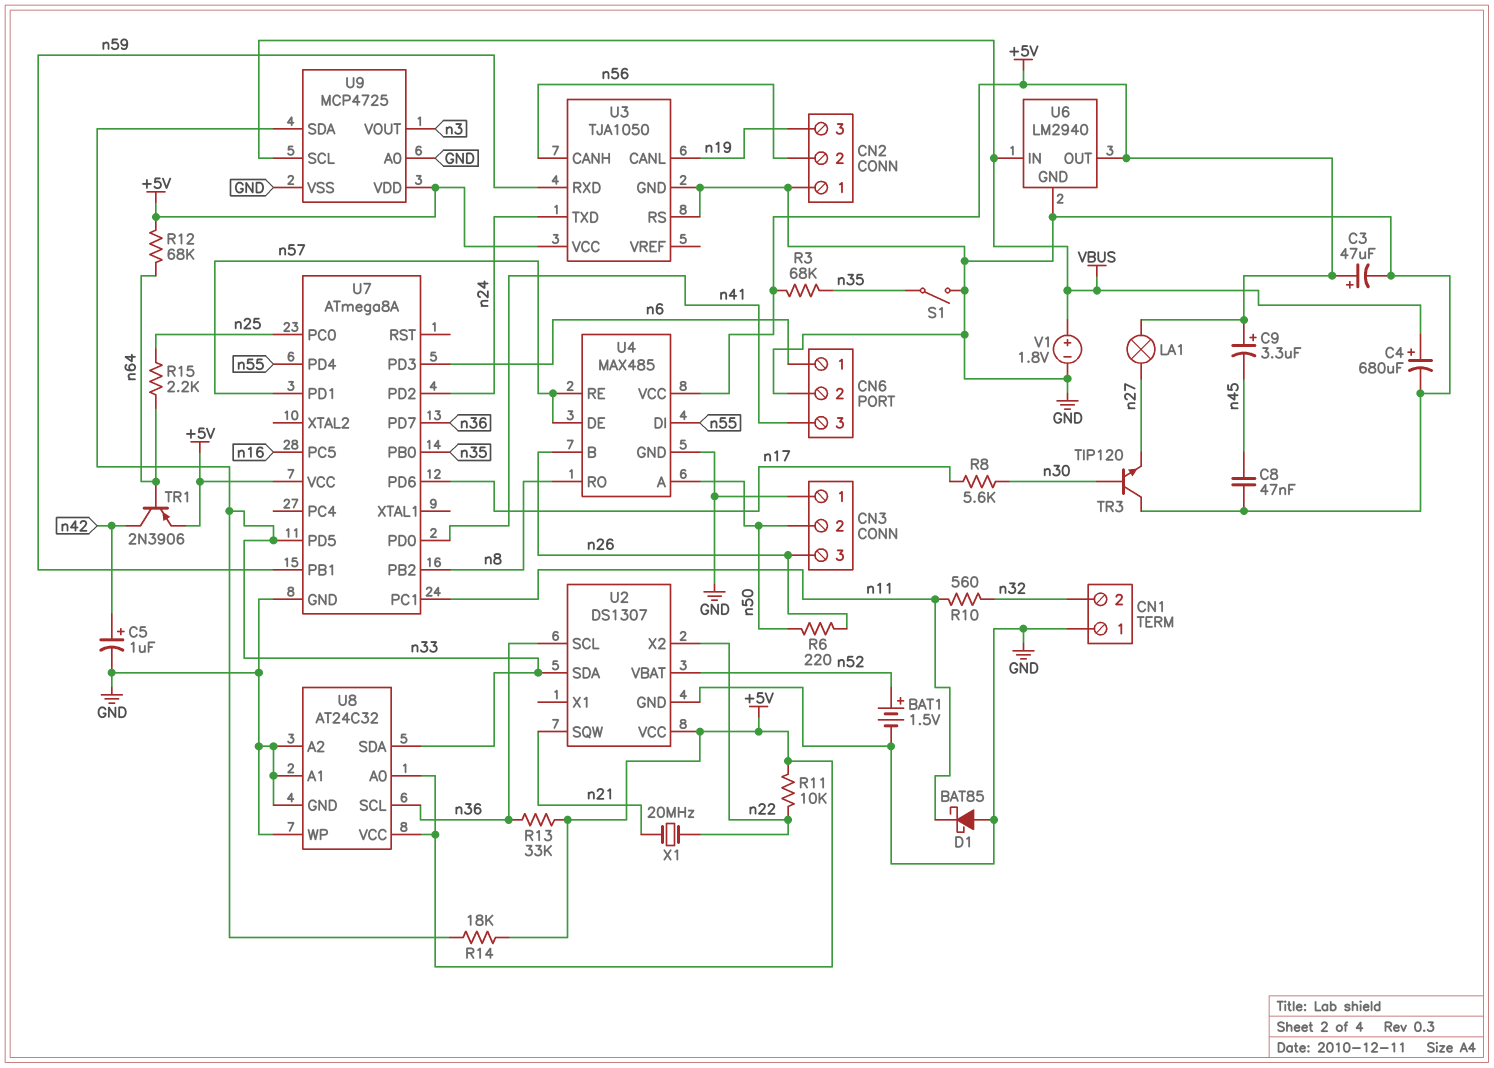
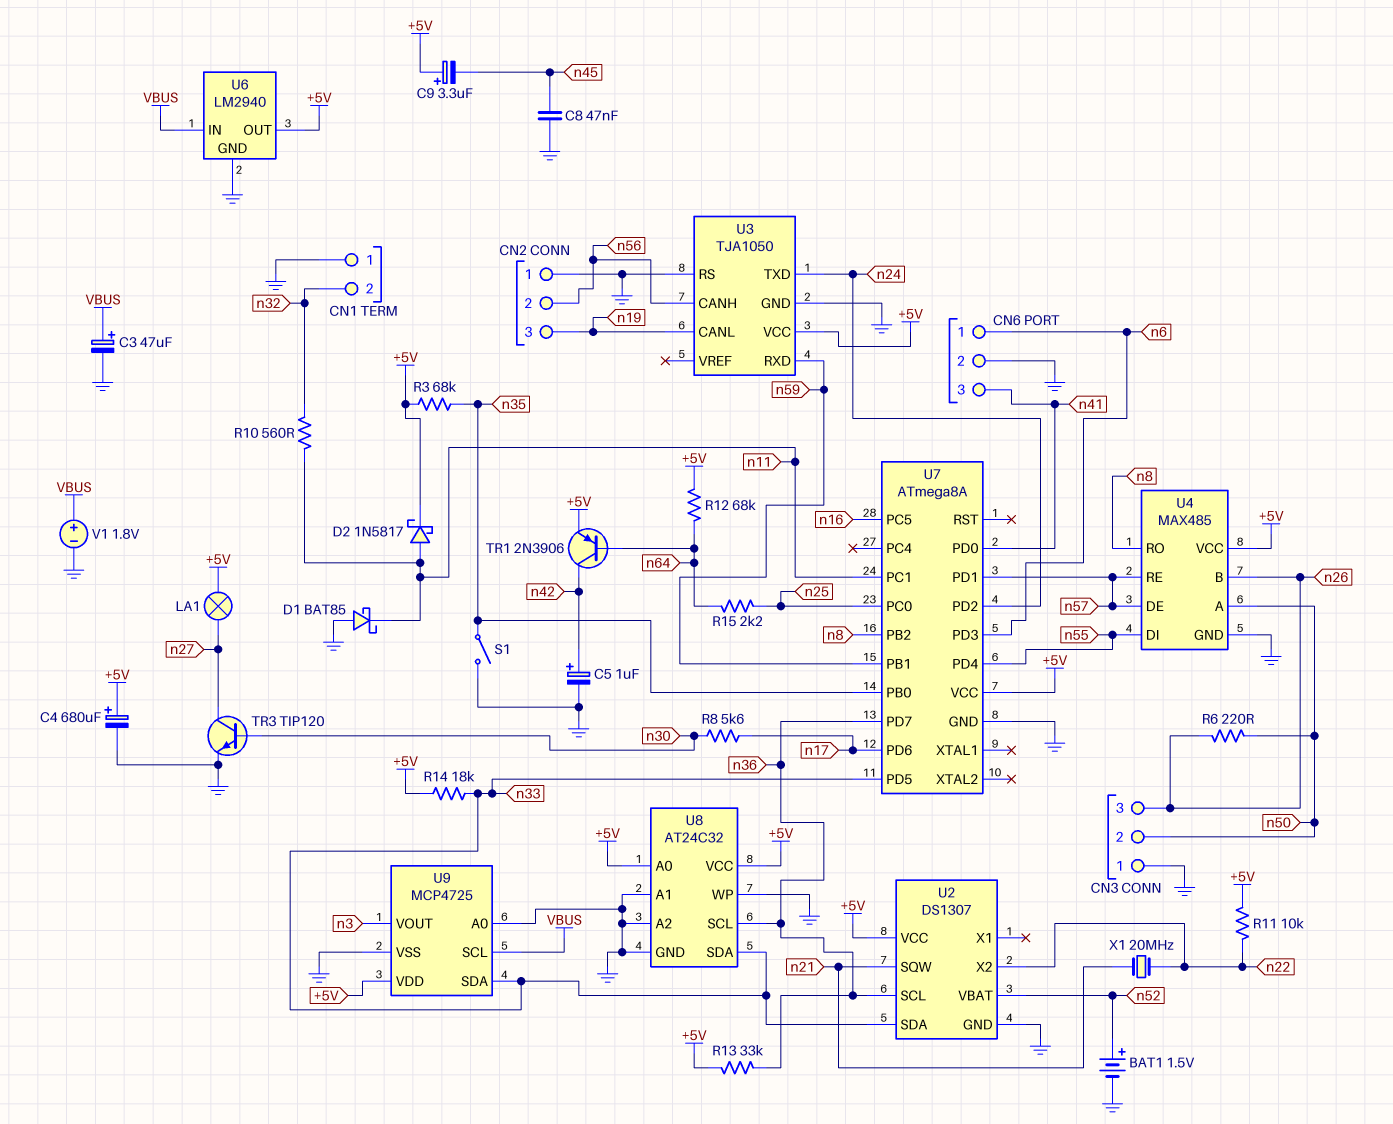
C3: 47uF (plus +5V, minus GND) -> 47uF (plus VBUS, minus GND)
C4: 680uF (plus VBUS, minus GND) -> 680uF (plus +5V, minus GND)
D2: none -> schottky 1N5817 (A n11, K +5V)
TR3: NPN TIP120 (B n30, C GND, E n27) -> NPN TIP120 (B n30, C n27, E GND)

